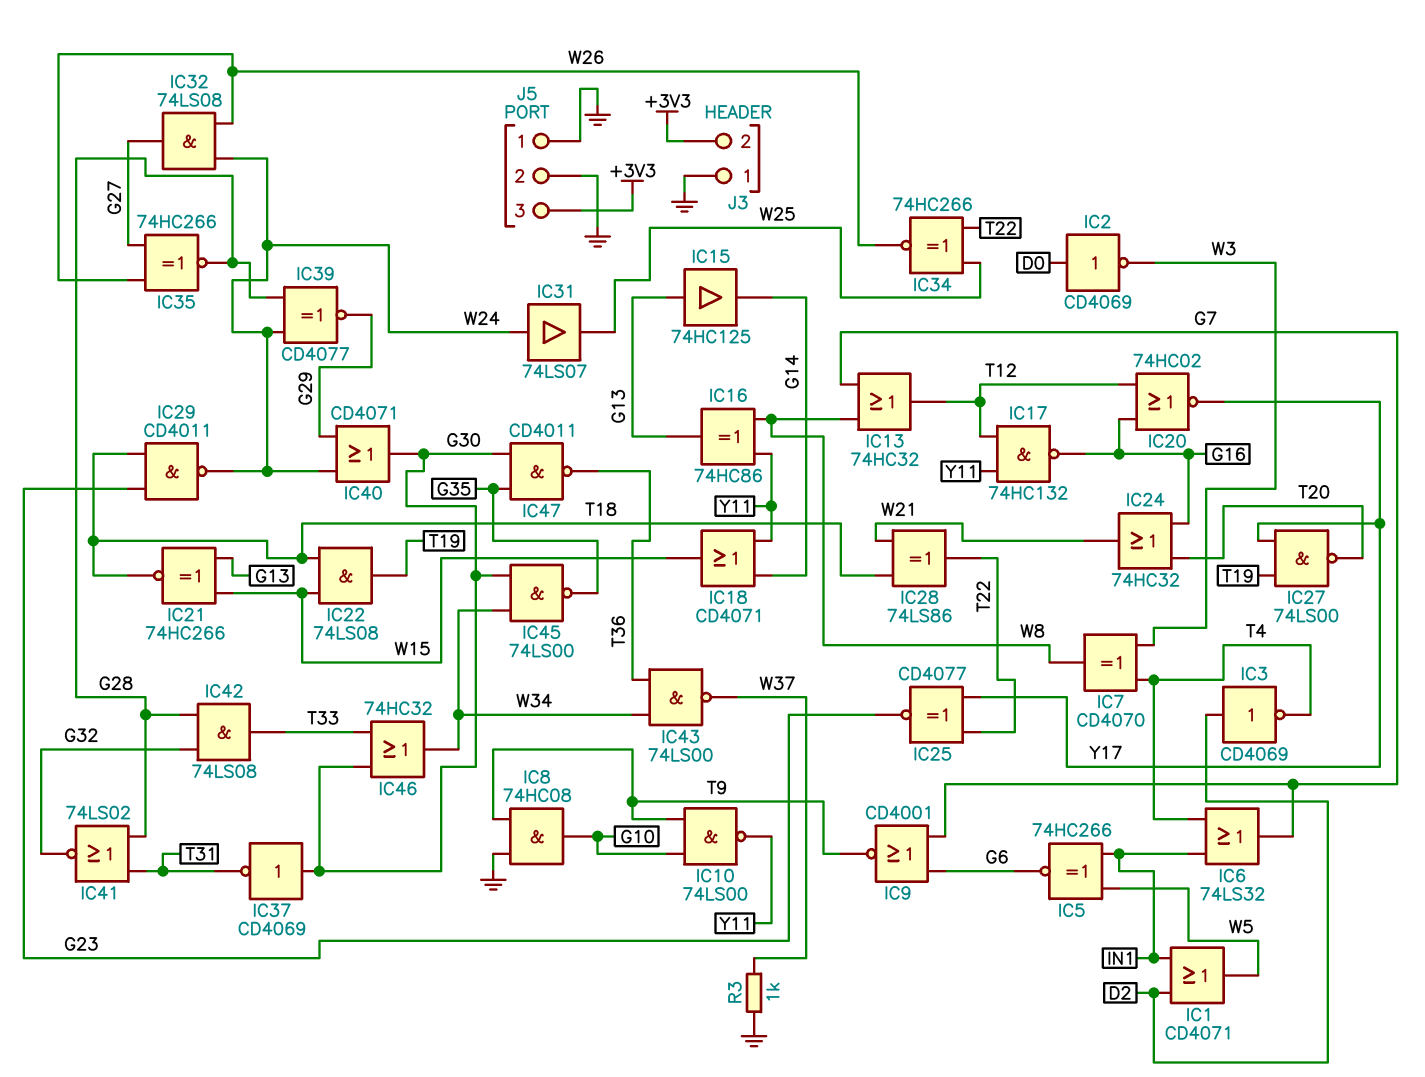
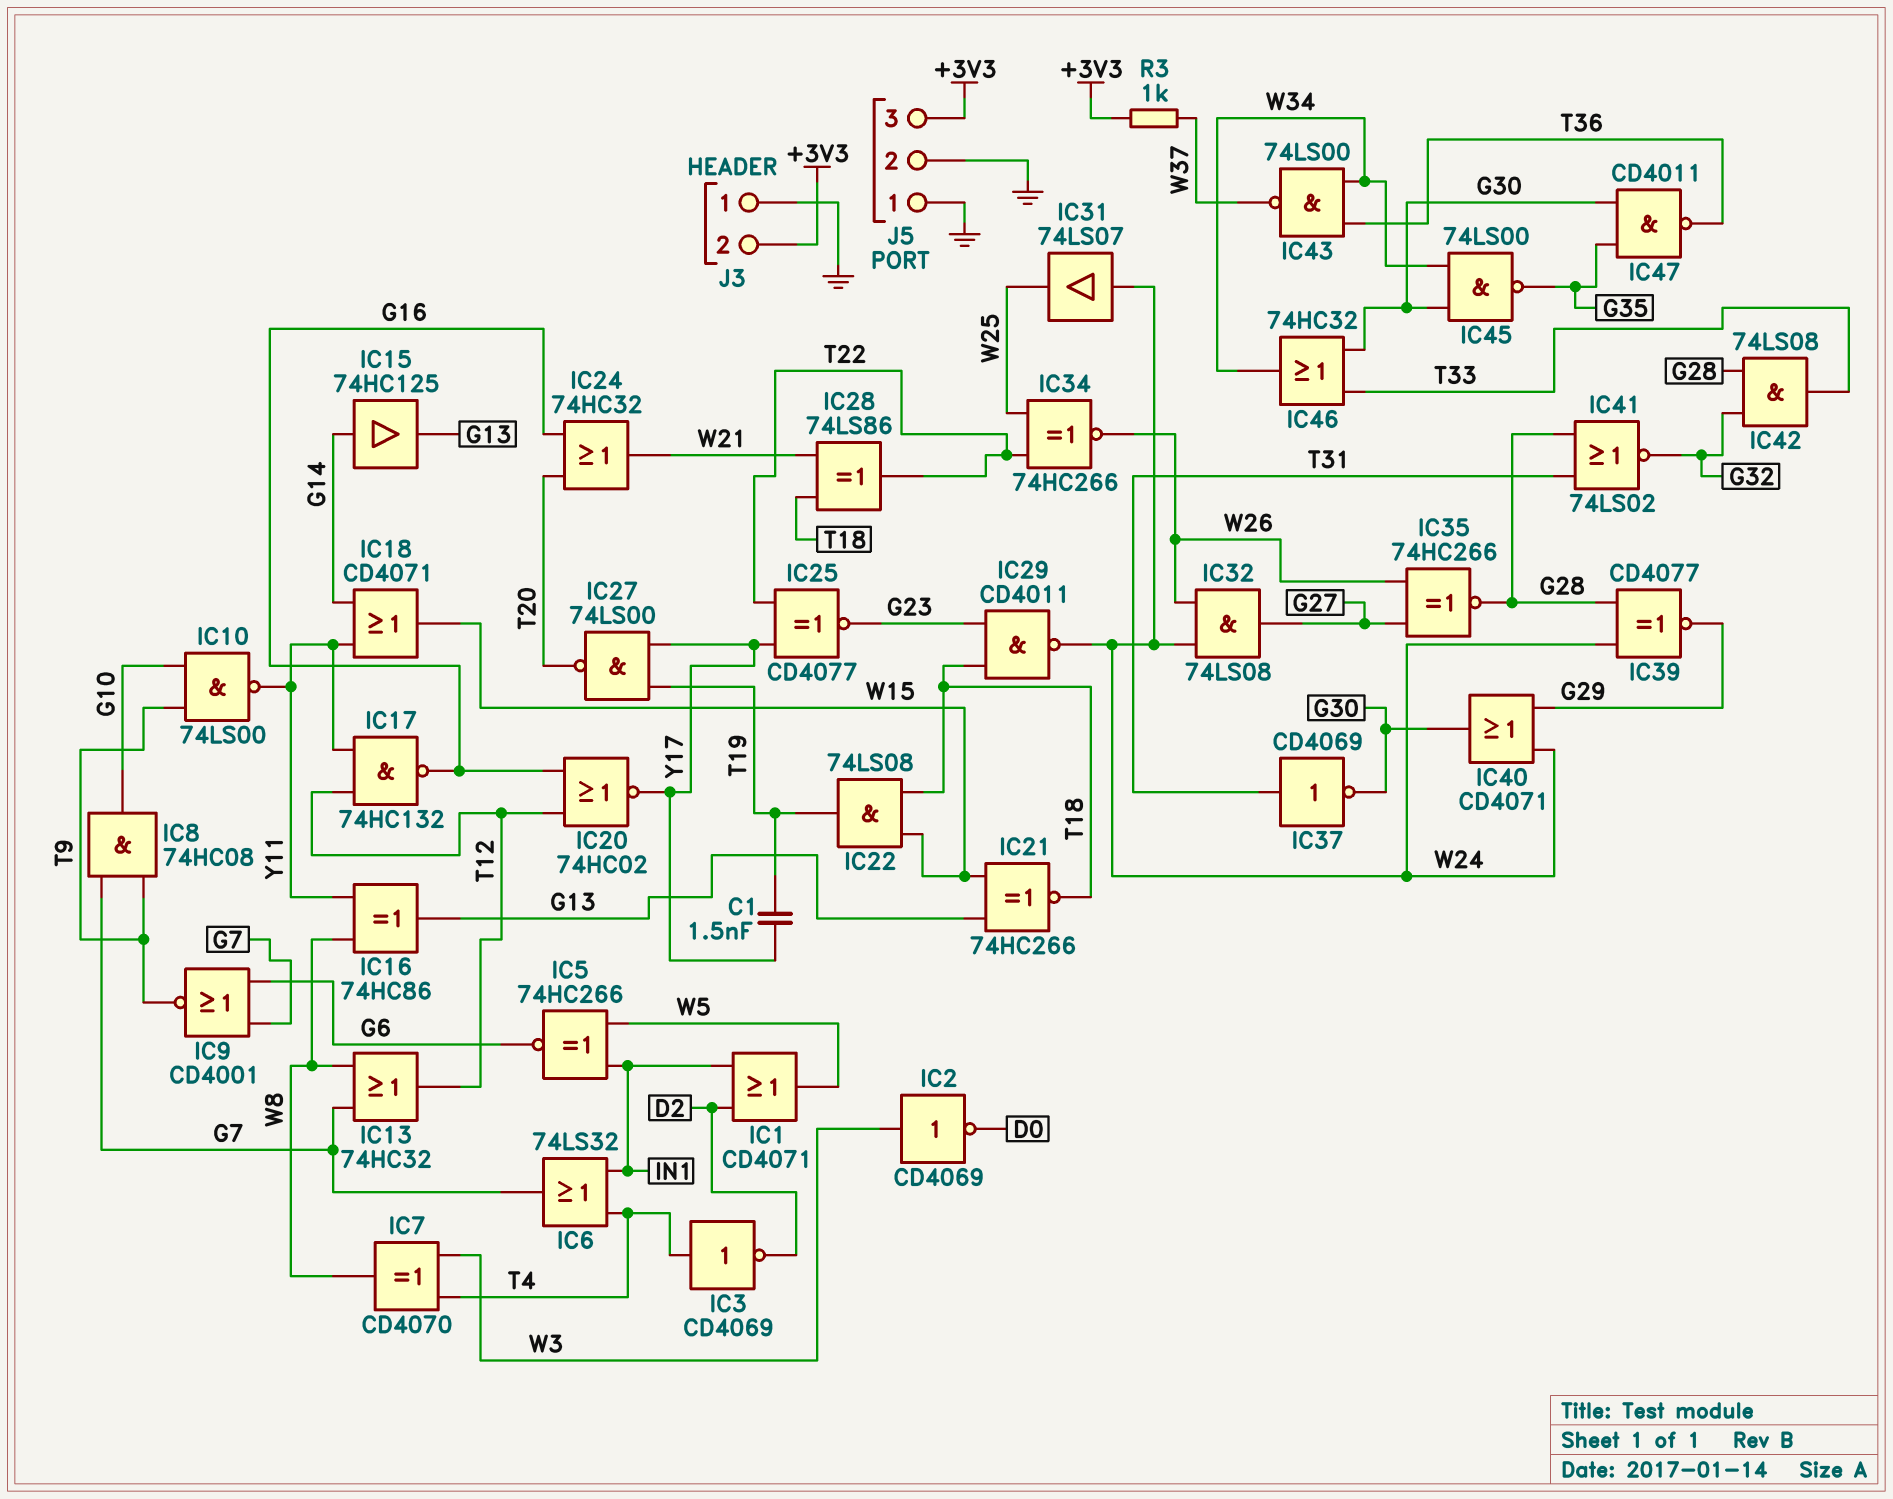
C1: none -> 1.5nF (T19, Y17)
IC2: NOT CD4069 (in D0, out W3) -> NOT CD4069 (in W3, out D0)
IC3: NOT CD4069 (in D2, out T4) -> NOT CD4069 (in T4, out D2)
IC8: AND 74HC08 (in GND, in T9, out G10) -> AND 74HC08 (in G7, in T9, out G10)
IC15: buffer 74HC125 (in G13, out G14) -> buffer 74HC125 (in G14, out G13)
IC37: NOT CD4069 (in G30, out T31) -> NOT CD4069 (in T31, out G30)
R3: 1k (GND, W37) -> 1k (+3V3, W37)

